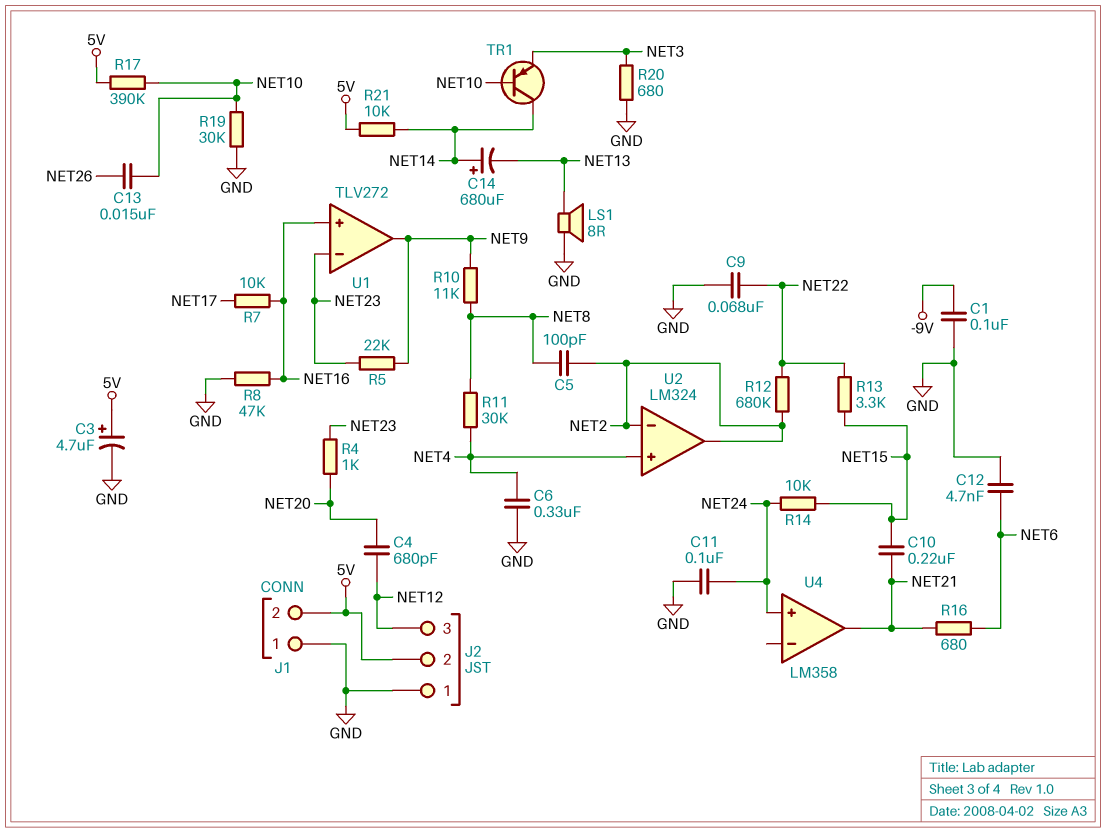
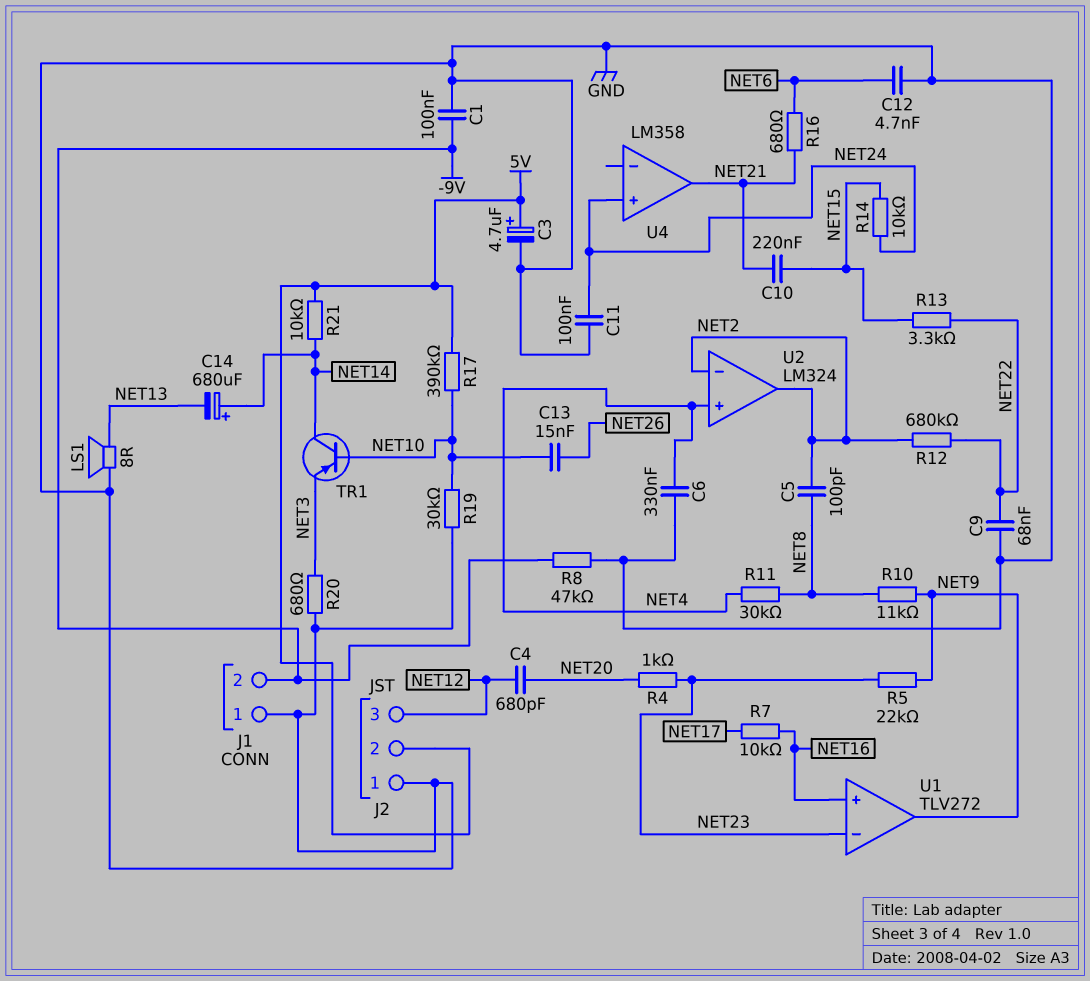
J1 pin 2: 5V -> -9V
R8: 47k (GND, NET16) -> 47k (-9V, GND)

